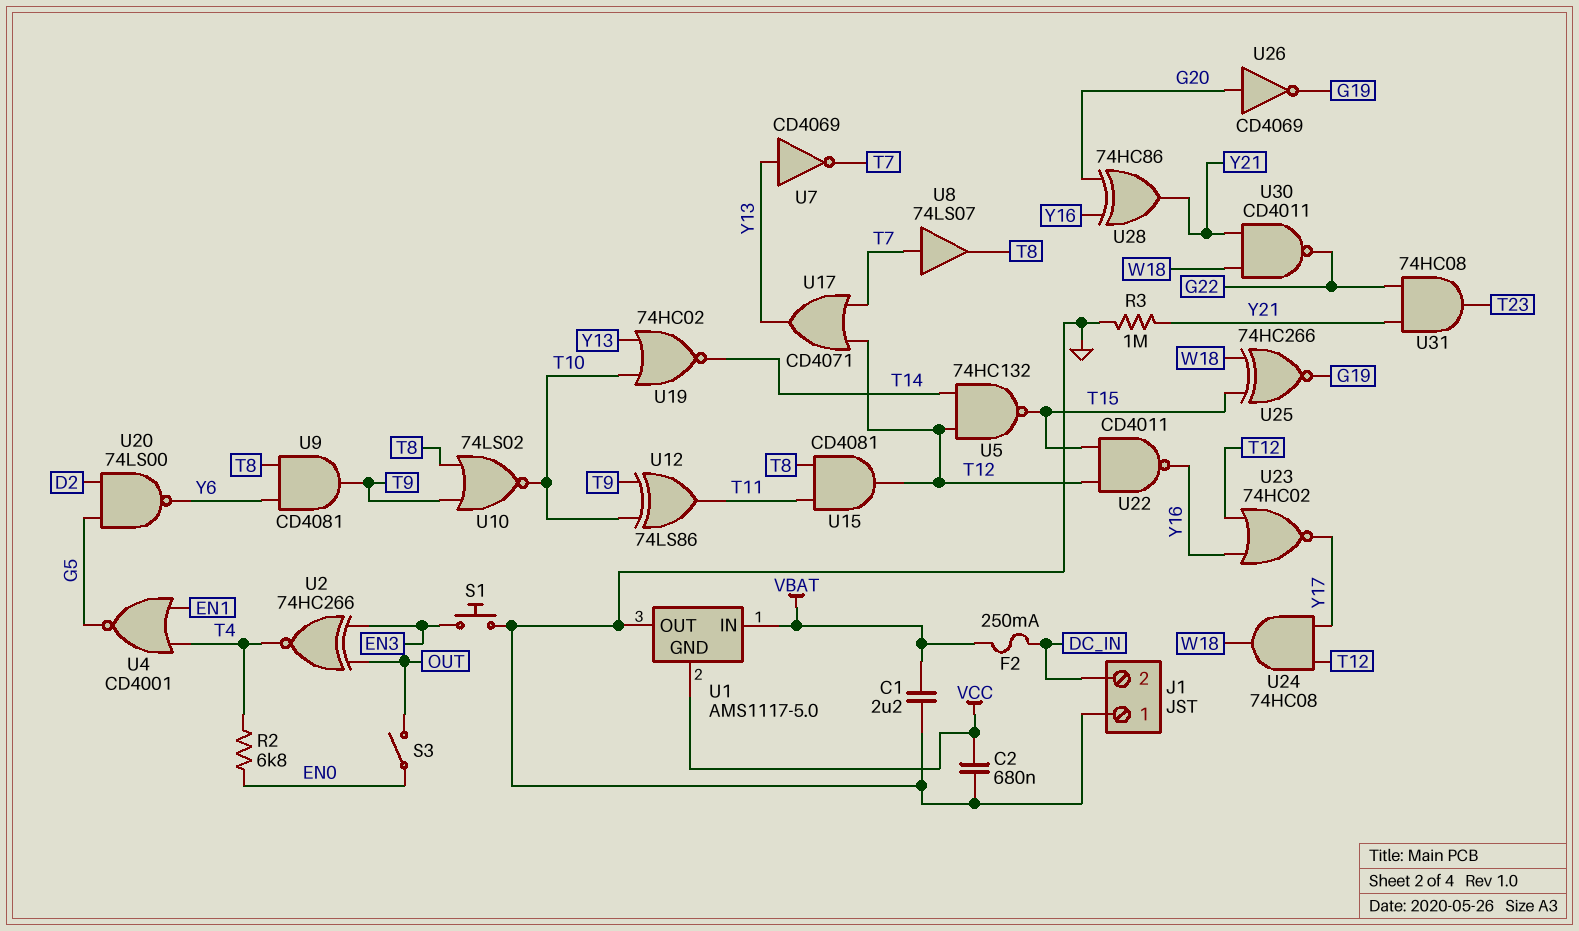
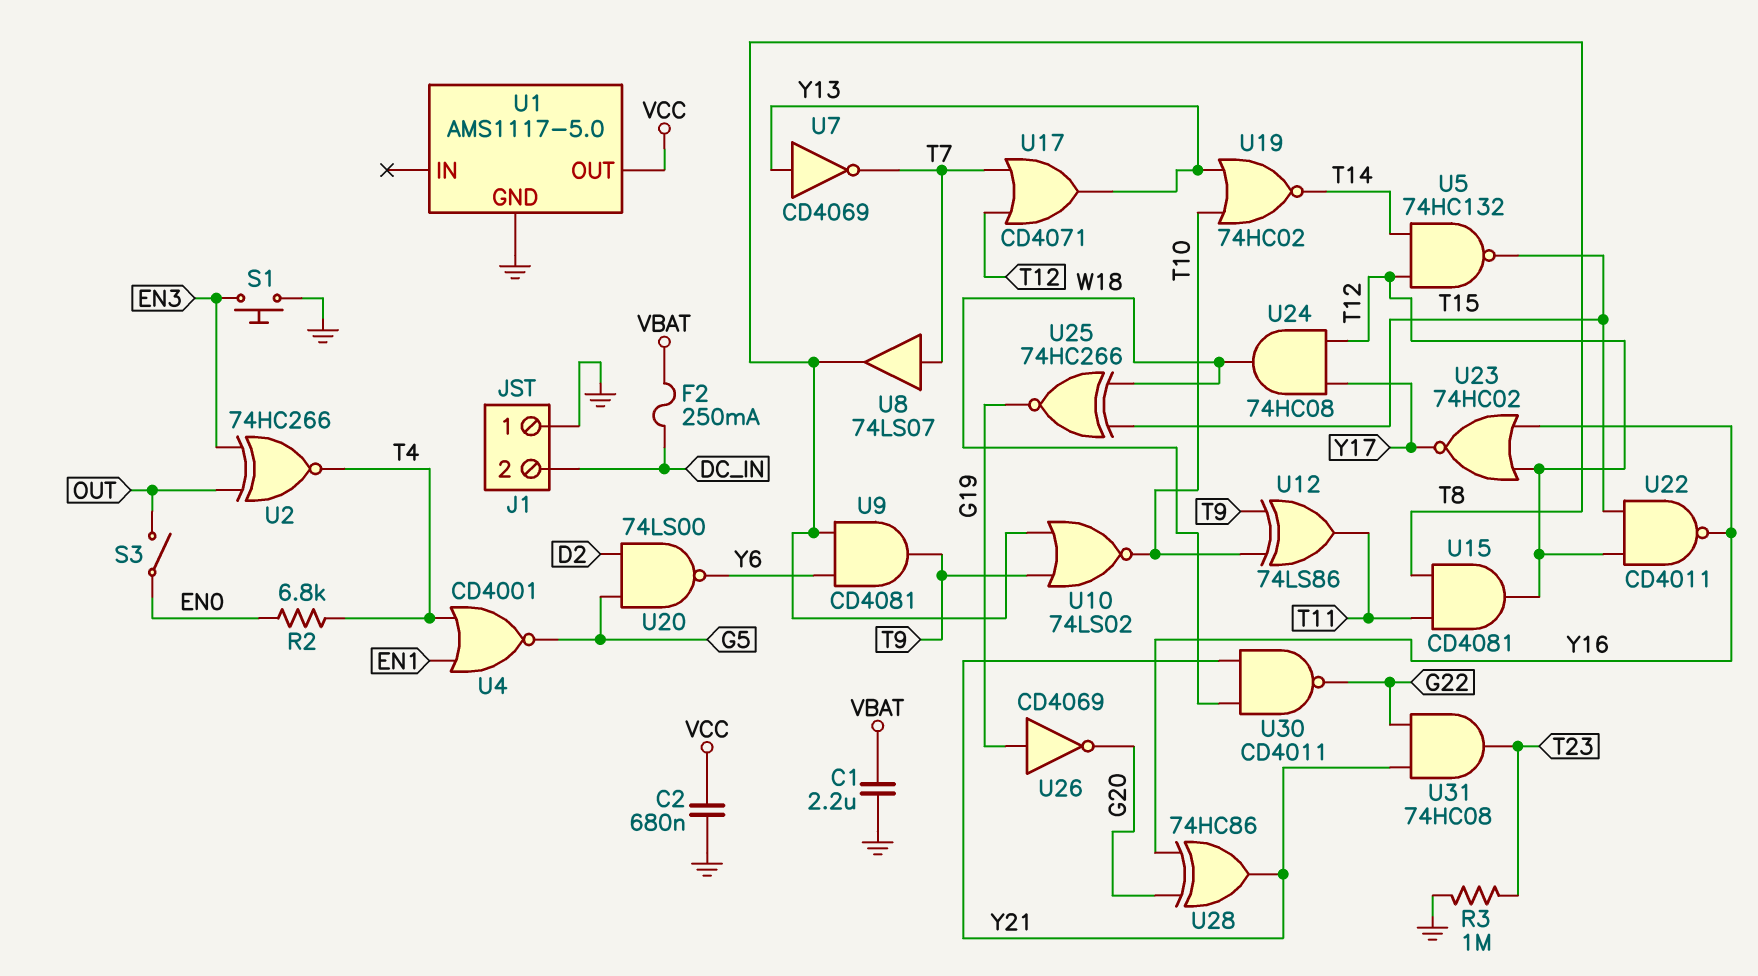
R3: 1M (GND, Y21) -> 1M (GND, T23)
U1 pin GND: VCC -> GND
U1 pin IN: VBAT -> none
U1 pin OUT: GND -> VCC
U26: NOT CD4069 (in G20, out G19) -> NOT CD4069 (in G19, out G20)

